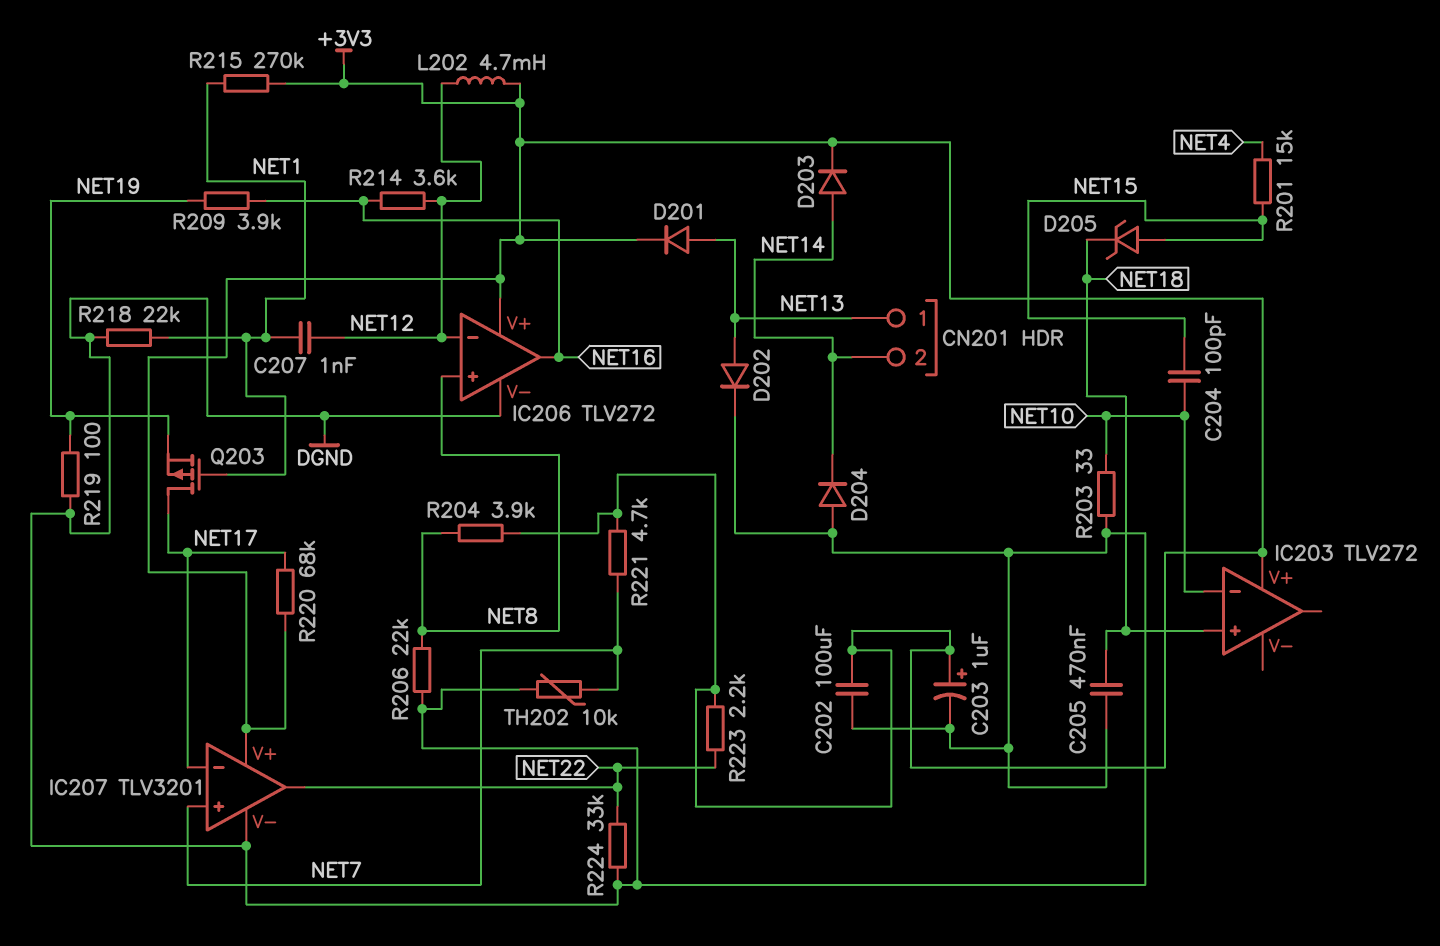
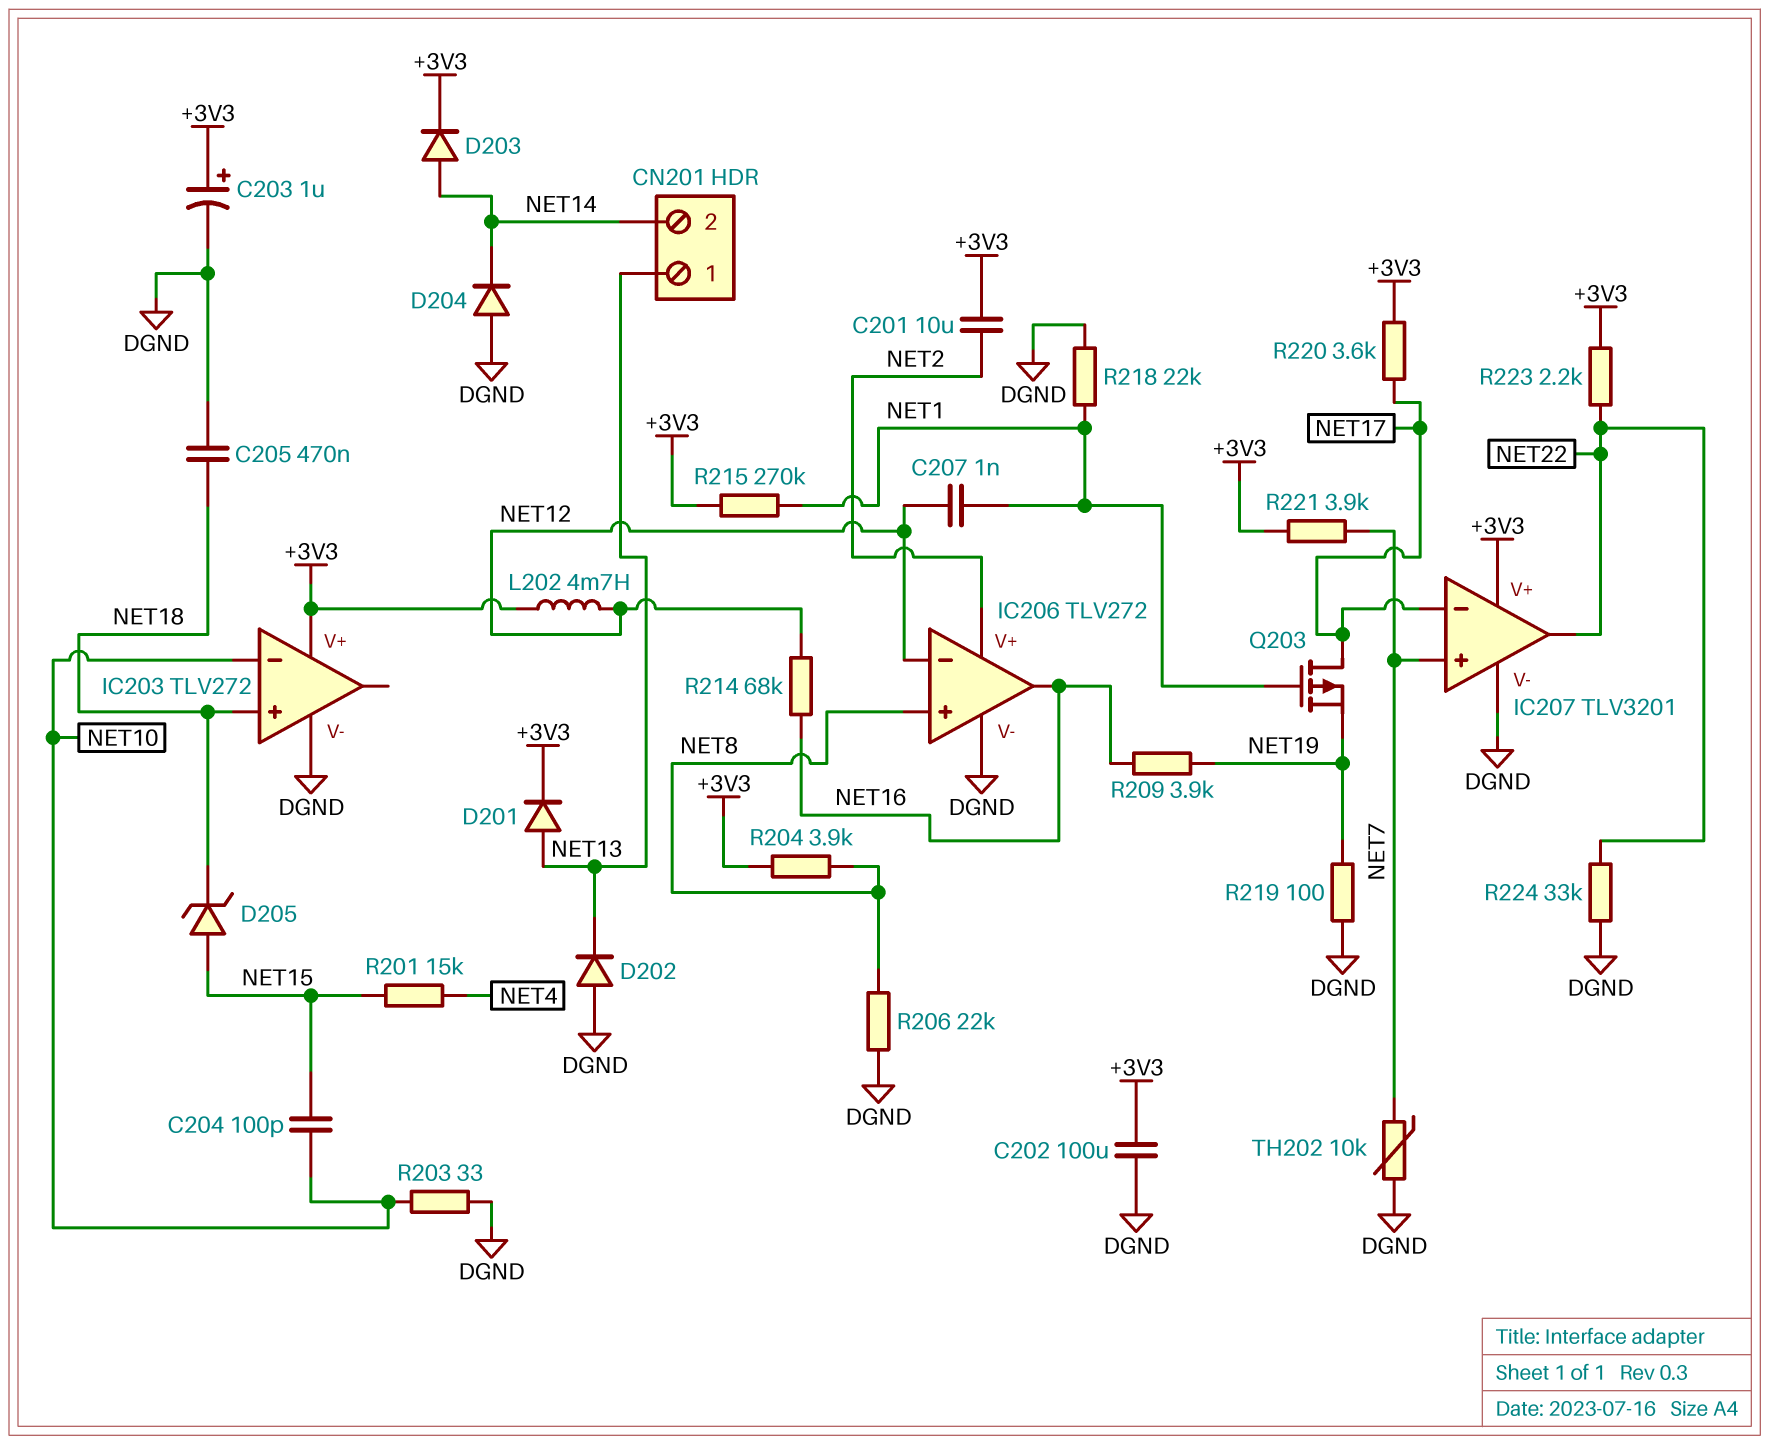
C201: none -> 10uF (+3V3, NET2)
D202: diode (A NET13, K DGND) -> diode (A DGND, K NET13)
IC203 pin V-: none -> DGND
IC206 pin V+: +3V3 -> NET2
R214: 3.6k (NET12, NET16) -> 68k (NET12, NET16)
R220: 68k (+3V3, NET17) -> 3.6k (+3V3, NET17)
R221: 4.7k (+3V3, NET7) -> 3.9k (+3V3, NET7)

